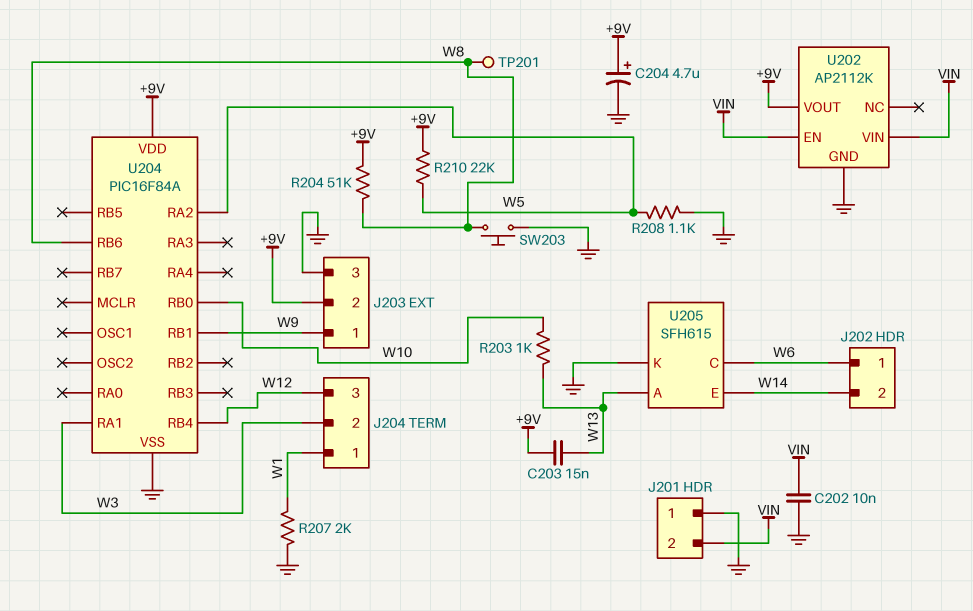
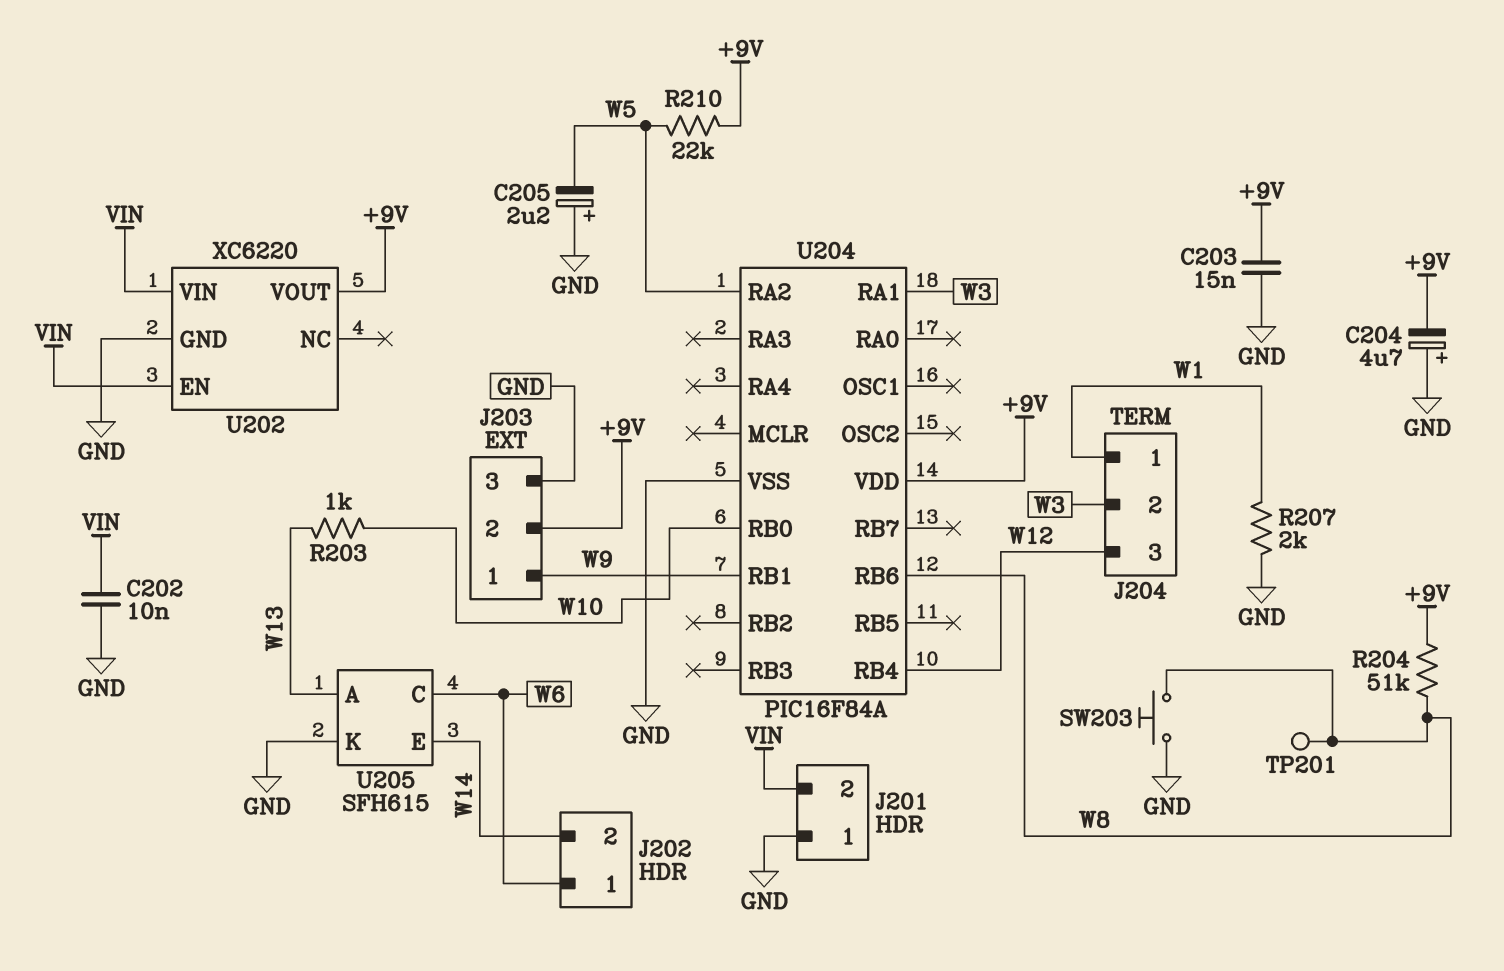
C203: 15nF (+9V, W13) -> 15nF (+9V, GND)
C204: 4.7uF (plus +9V, minus GND) -> 4.7uF (plus GND, minus +9V)
C205: none -> 2.2uF (plus GND, minus W5)
R208: 1.1k (GND, W5) -> none
U202: AP2112K -> XC6220

